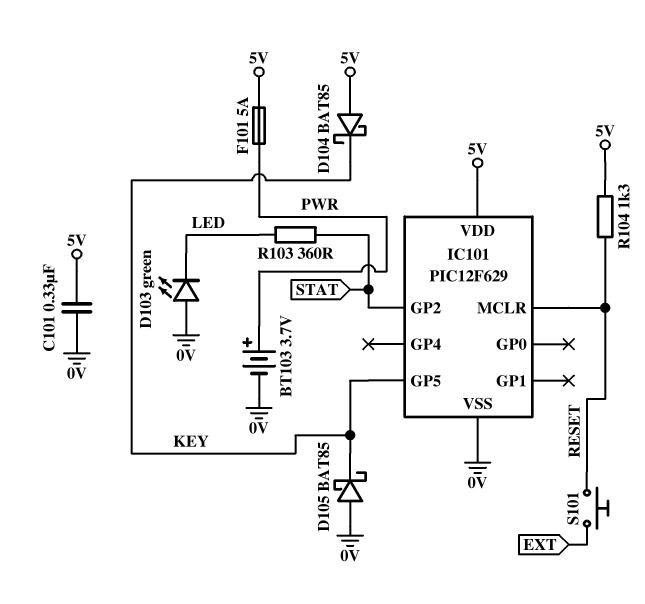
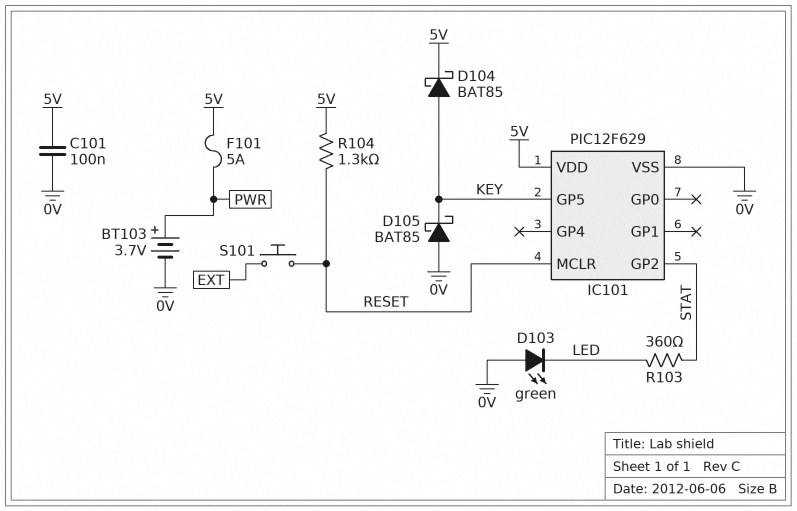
C101: 330nF (0V, 5V) -> 100nF (0V, 5V)
D104: schottky BAT85 (A 5V, K KEY) -> schottky BAT85 (A KEY, K 5V)

